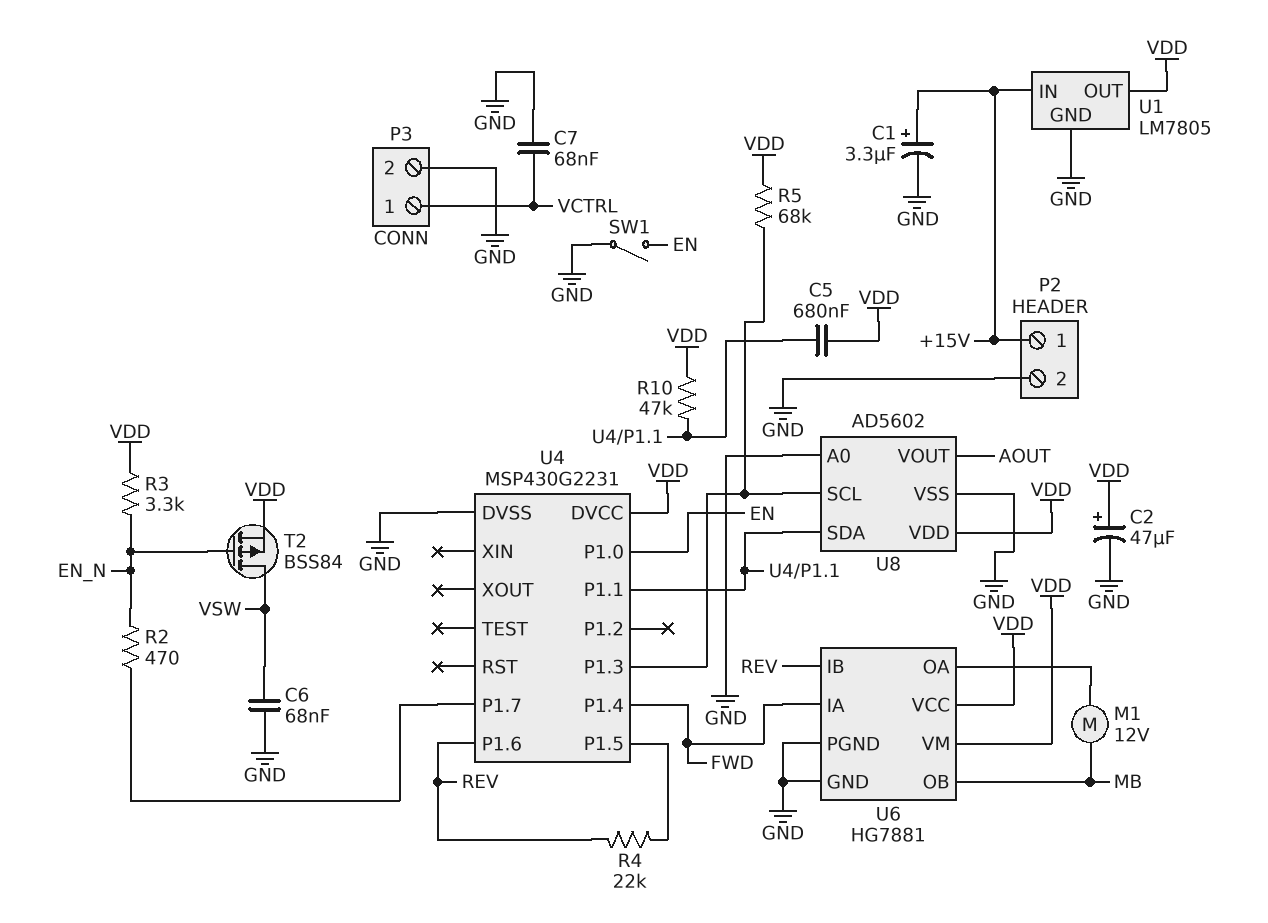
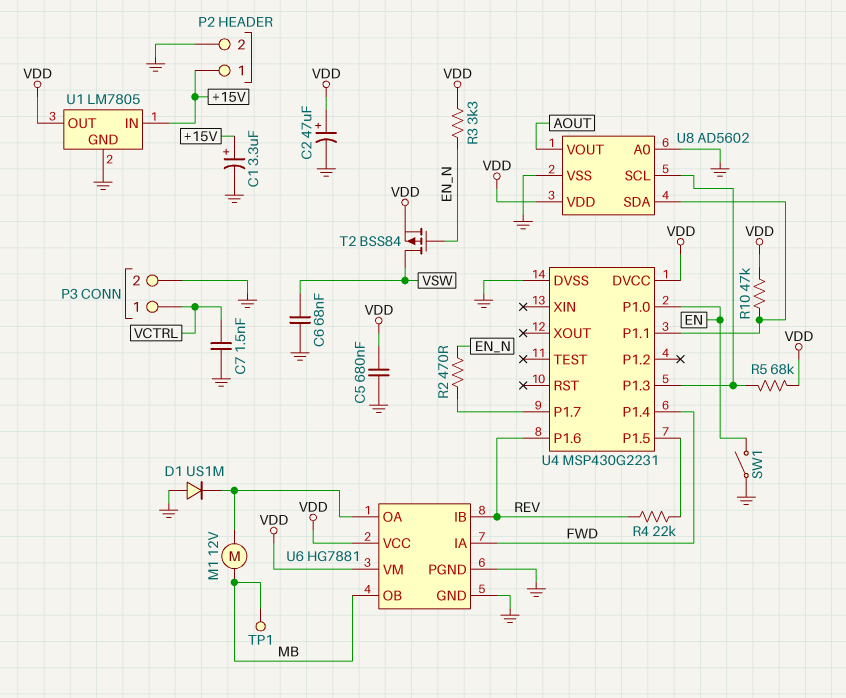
C5: 680nF (U4/P1.1, VDD) -> 680nF (GND, VDD)
C7: 68nF (GND, VCTRL) -> 1.5nF (GND, VCTRL)
D1: none -> diode US1M (A GND, K U6/OA)
TP1: none -> test point (MB)

